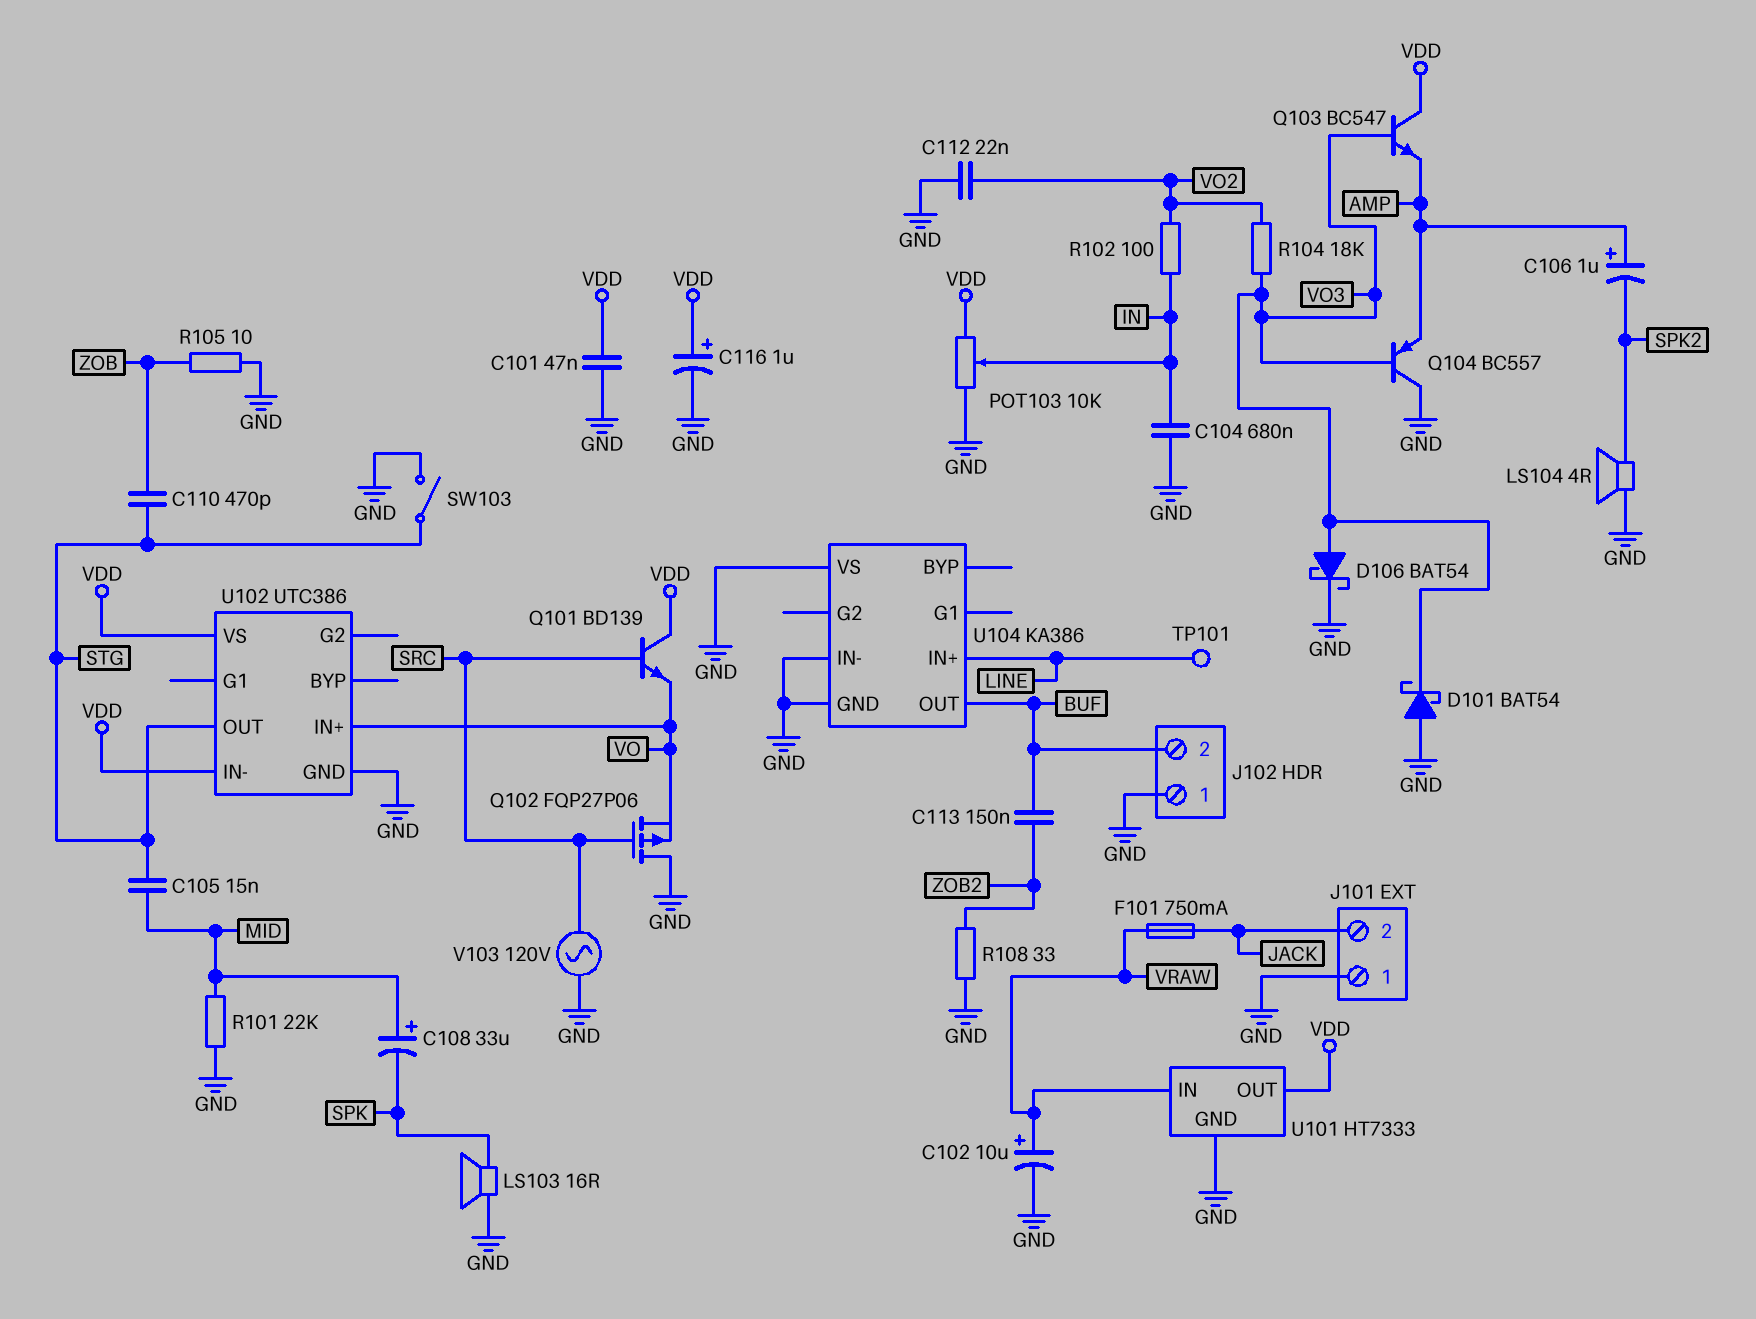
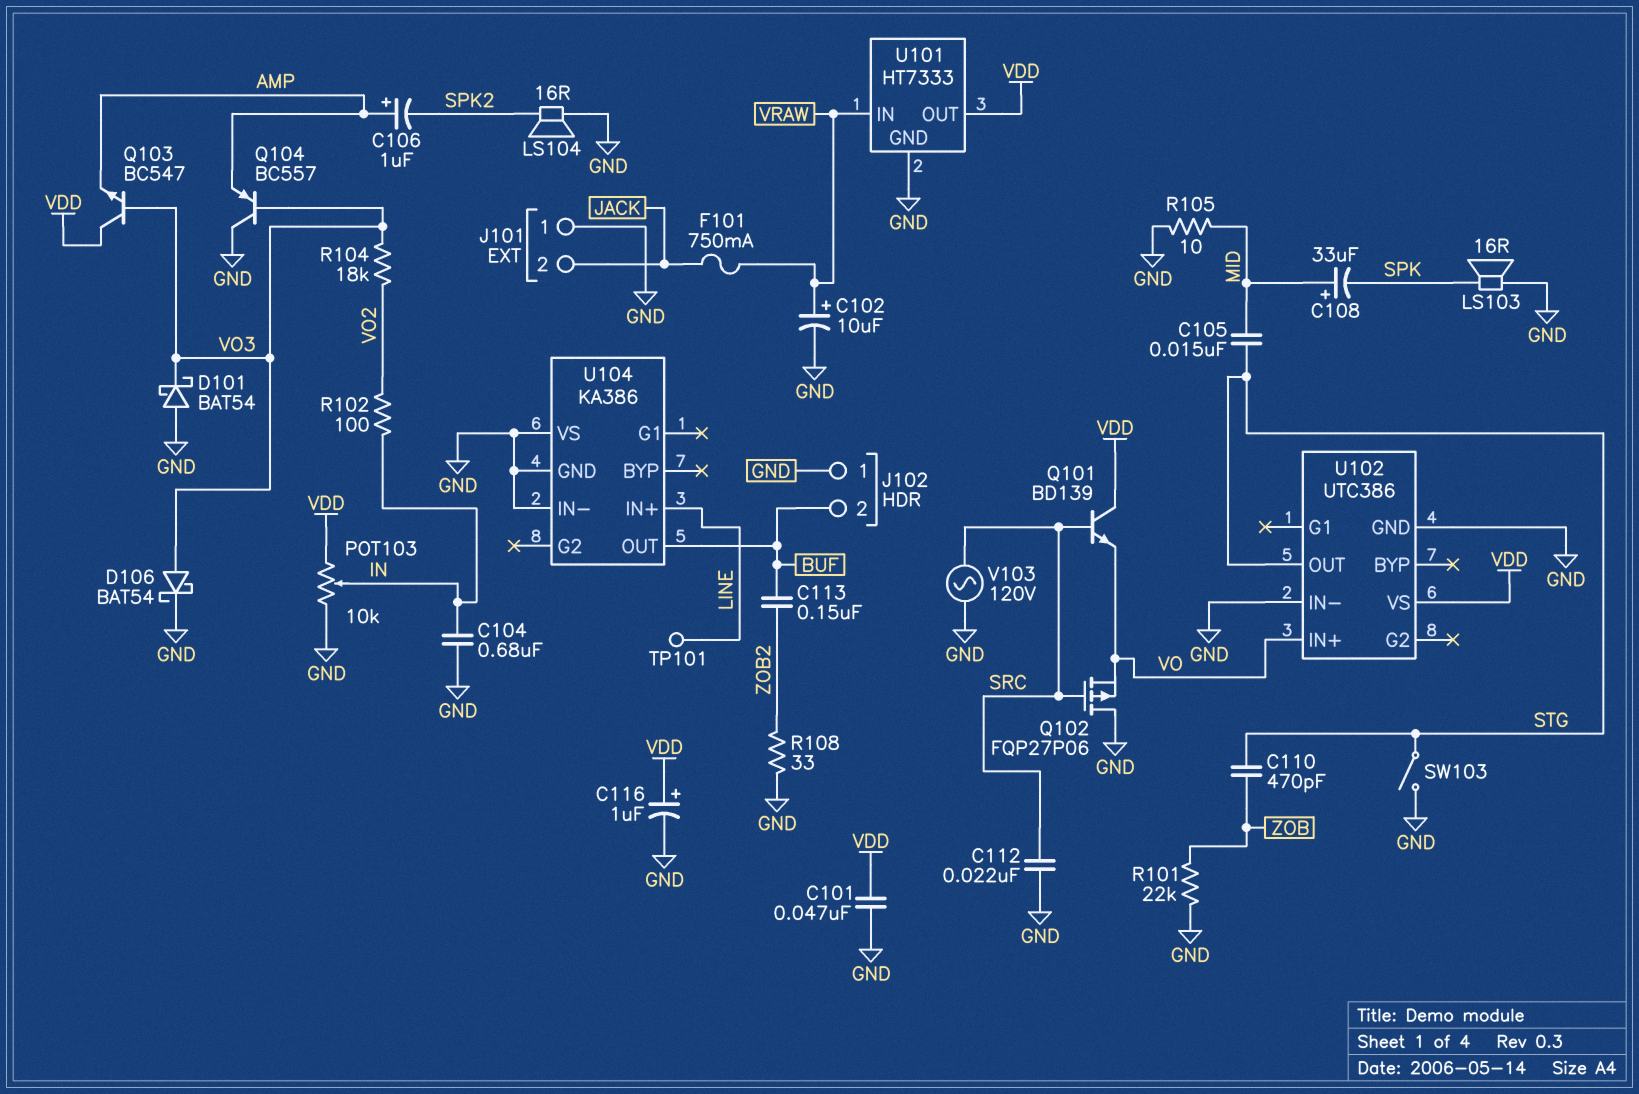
C112: 22nF (GND, VO2) -> 22nF (GND, SRC)
LS104: speaker 4R (GND, SPK2) -> speaker 16R (GND, SPK2)
R101: 22k (GND, MID) -> 22k (GND, ZOB)
R105: 10 (GND, ZOB) -> 10 (GND, MID)
U102 pin IN-: VDD -> GND

